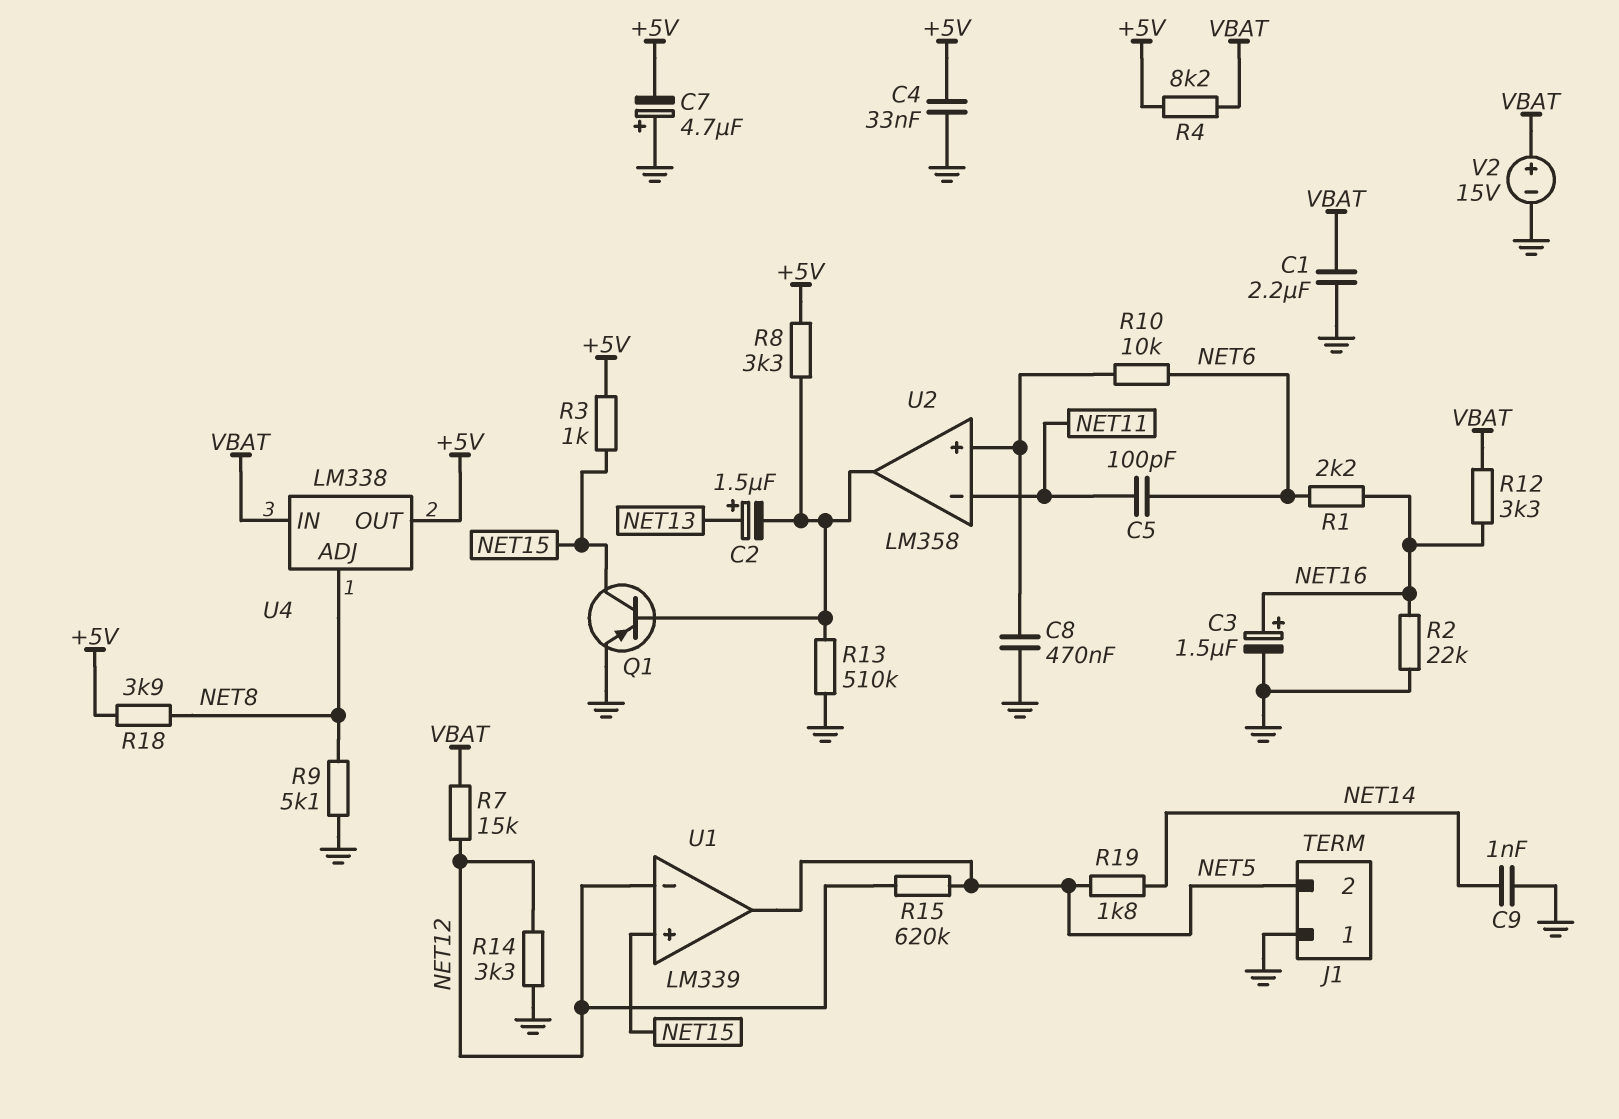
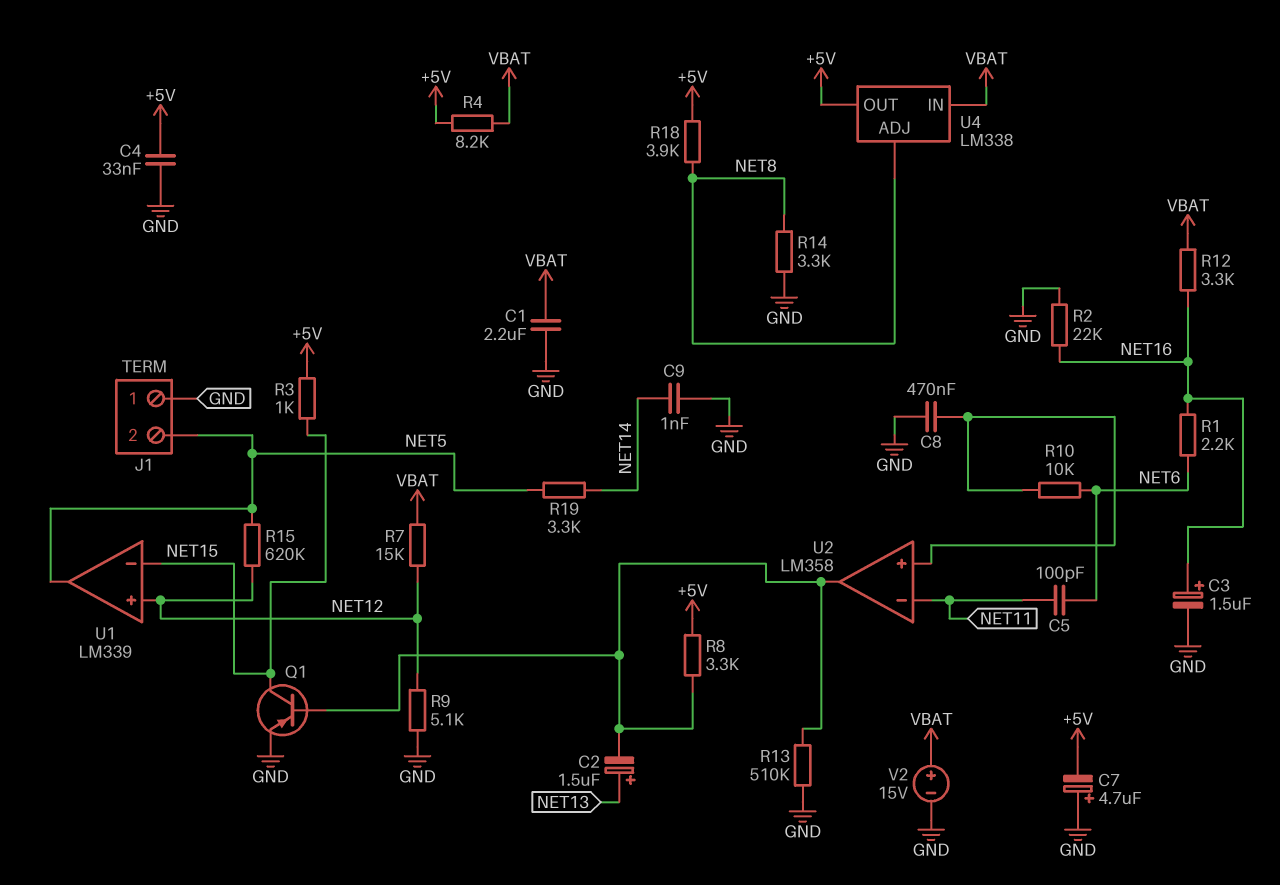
R9: 5.1k (GND, NET8) -> 5.1k (GND, NET12)
R14: 3.3k (GND, NET12) -> 3.3k (GND, NET8)
R19: 1.8k (NET5, NET14) -> 3.3k (NET5, NET14)
U1 pin in+: NET15 -> NET12
U1 pin in-: NET12 -> NET15

